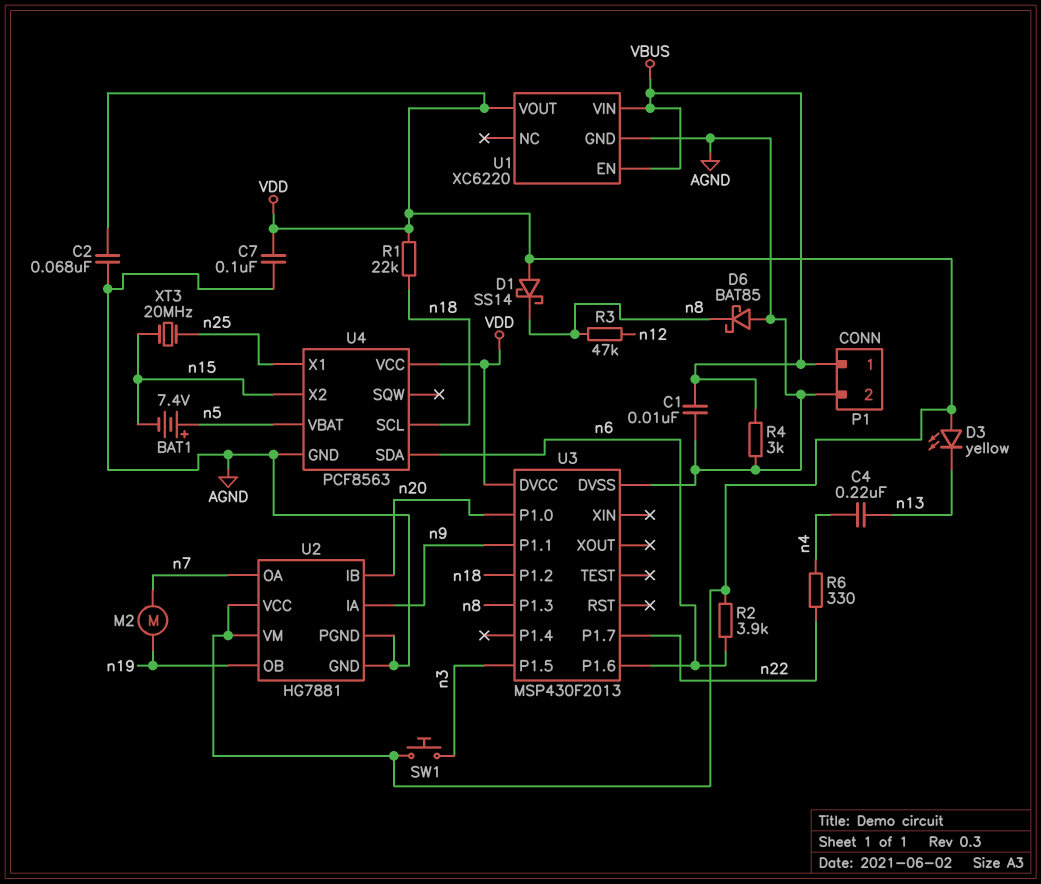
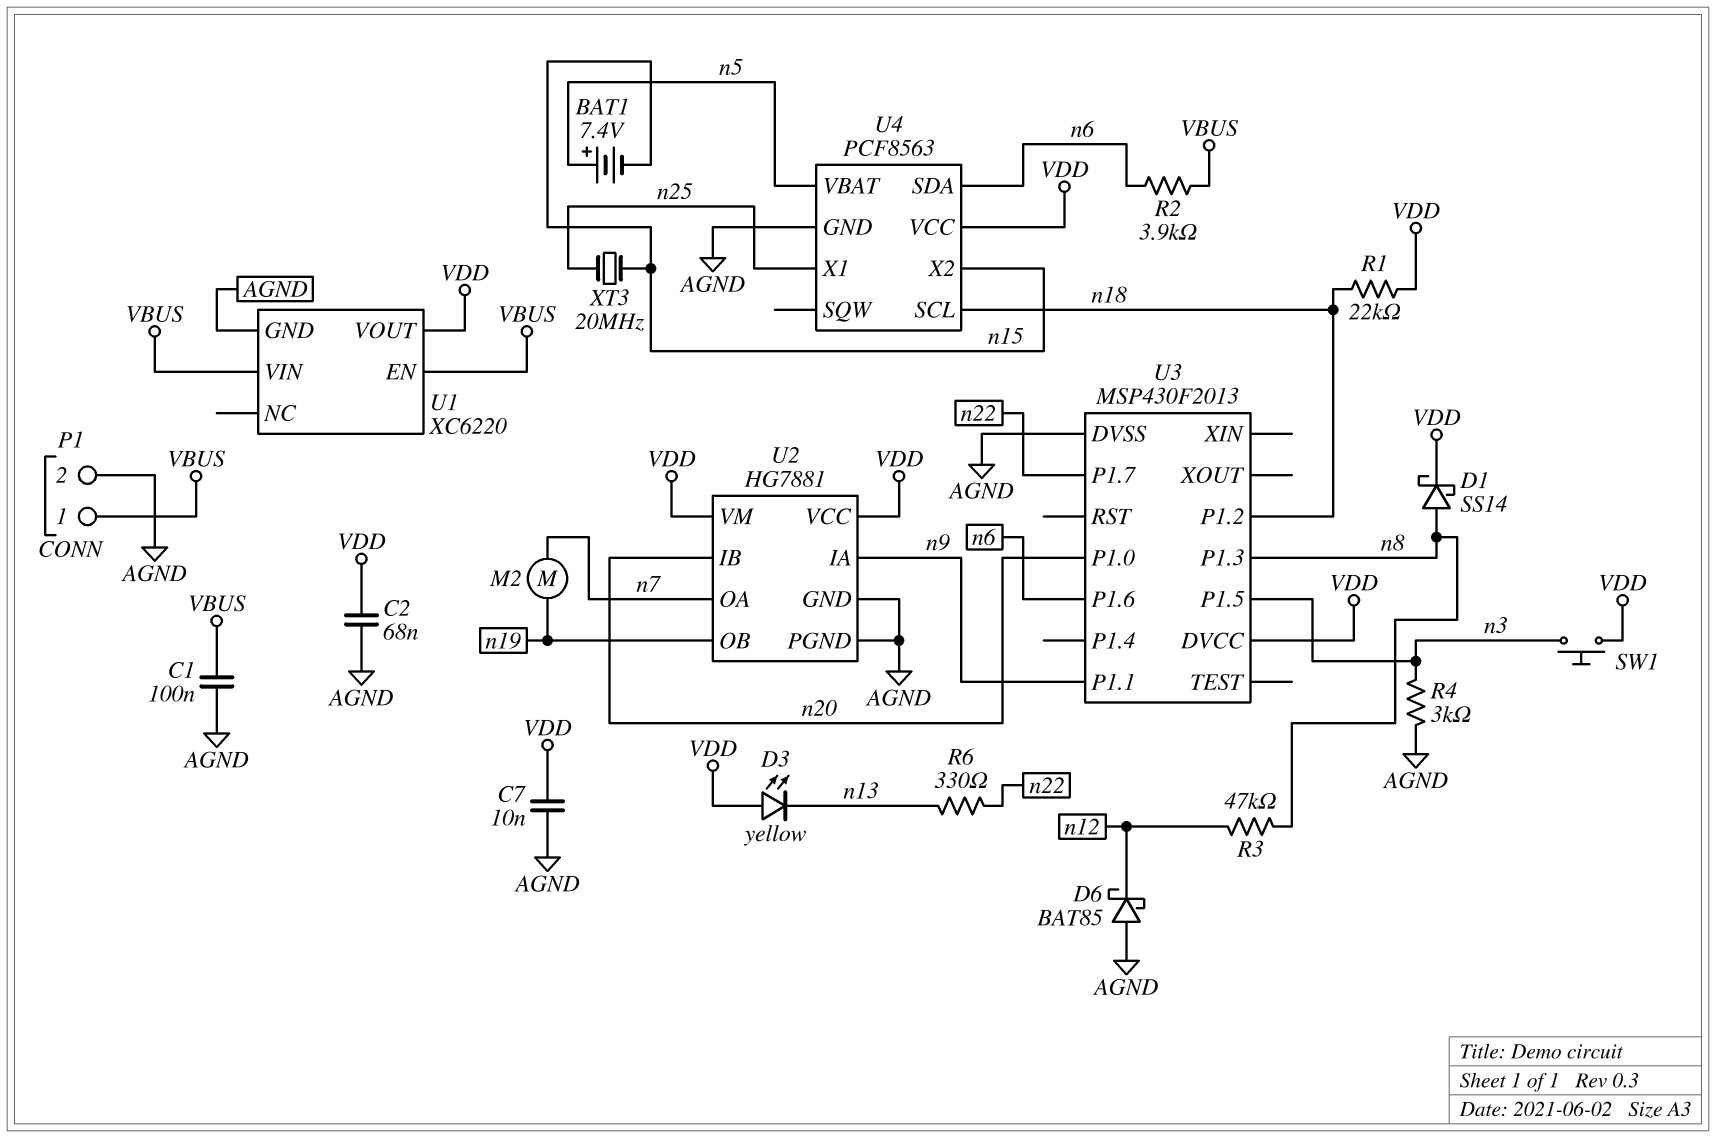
C1: 10nF (AGND, VBUS) -> 100nF (AGND, VBUS)
C4: 220nF (n4, n13) -> none
C7: 100nF (AGND, VDD) -> 10nF (AGND, VDD)
D1: schottky SS14 (A VDD, K n8) -> schottky SS14 (A n8, K VDD)
D6: schottky BAT85 (A AGND, K n8) -> schottky BAT85 (A AGND, K n12)
R2: 3.9k (VDD, n6) -> 3.9k (VBUS, n6)
R4: 3k (AGND, VBUS) -> 3k (AGND, n3)
R6: 330 (n4, n22) -> 330 (n13, n22)

